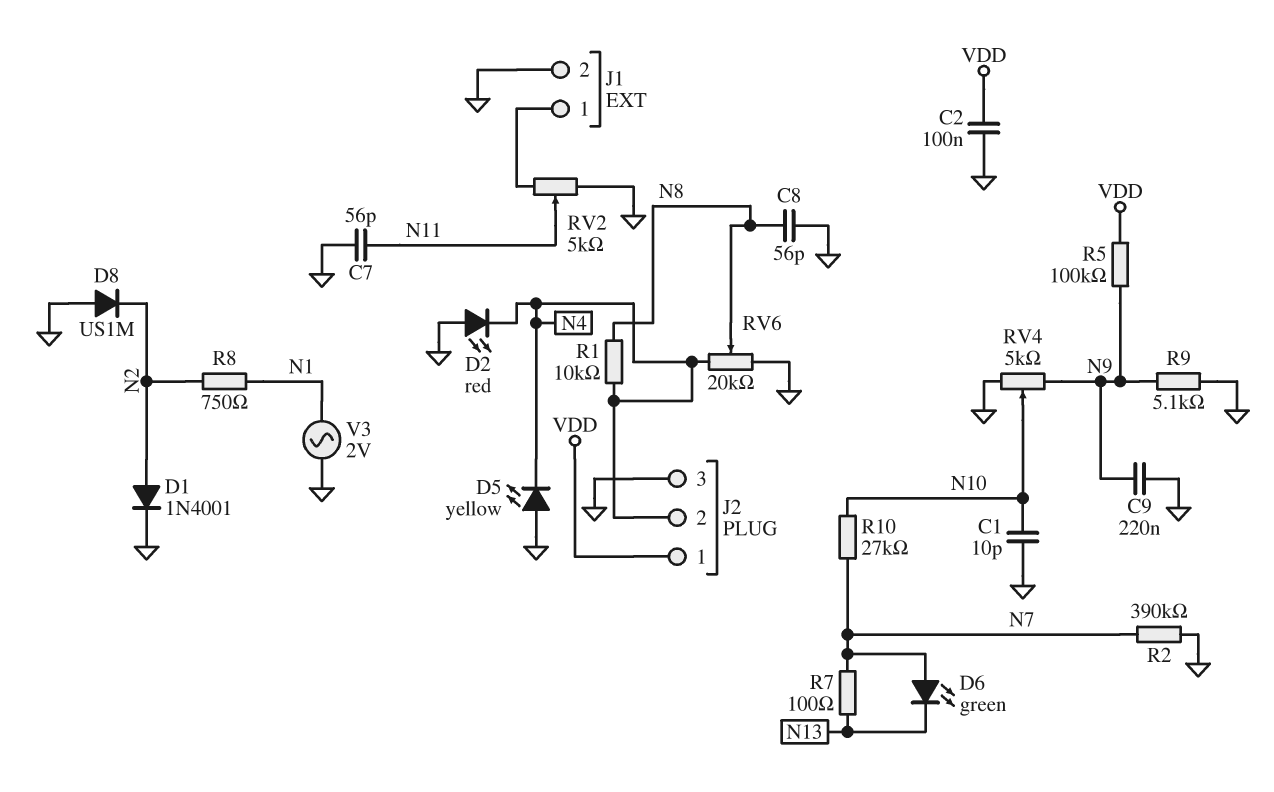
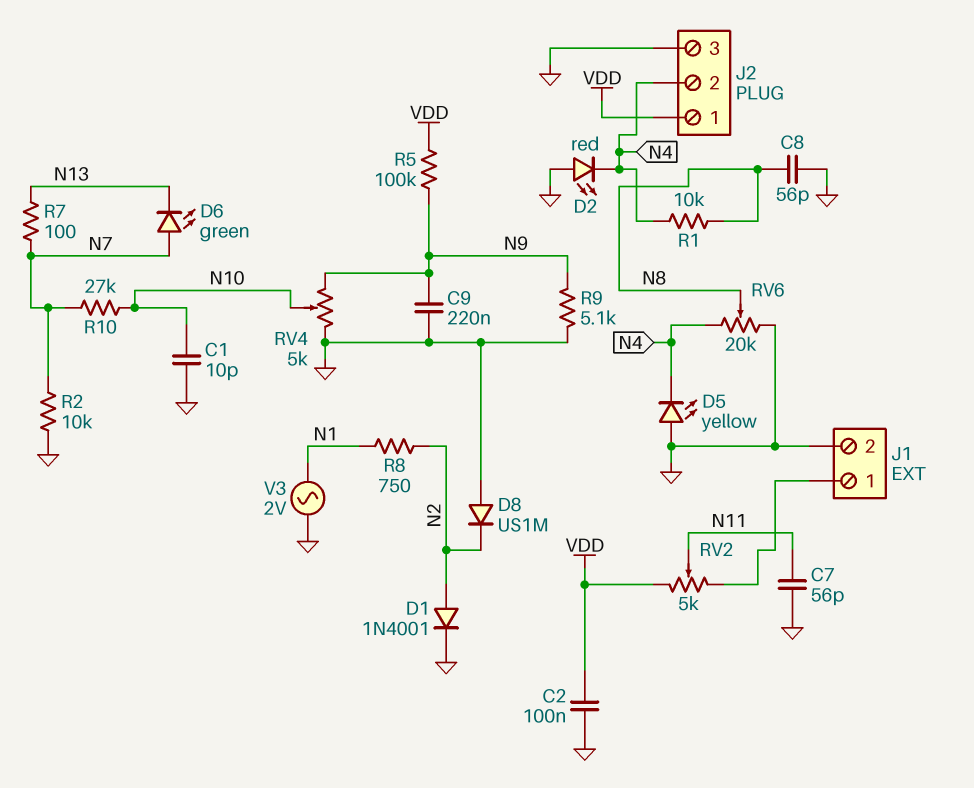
R2: 390k (GND, N7) -> 10k (GND, N7)
RV2: 5k (GND, J1/1, wiper N11) -> 5k (J1/1, VDD, wiper N11)

